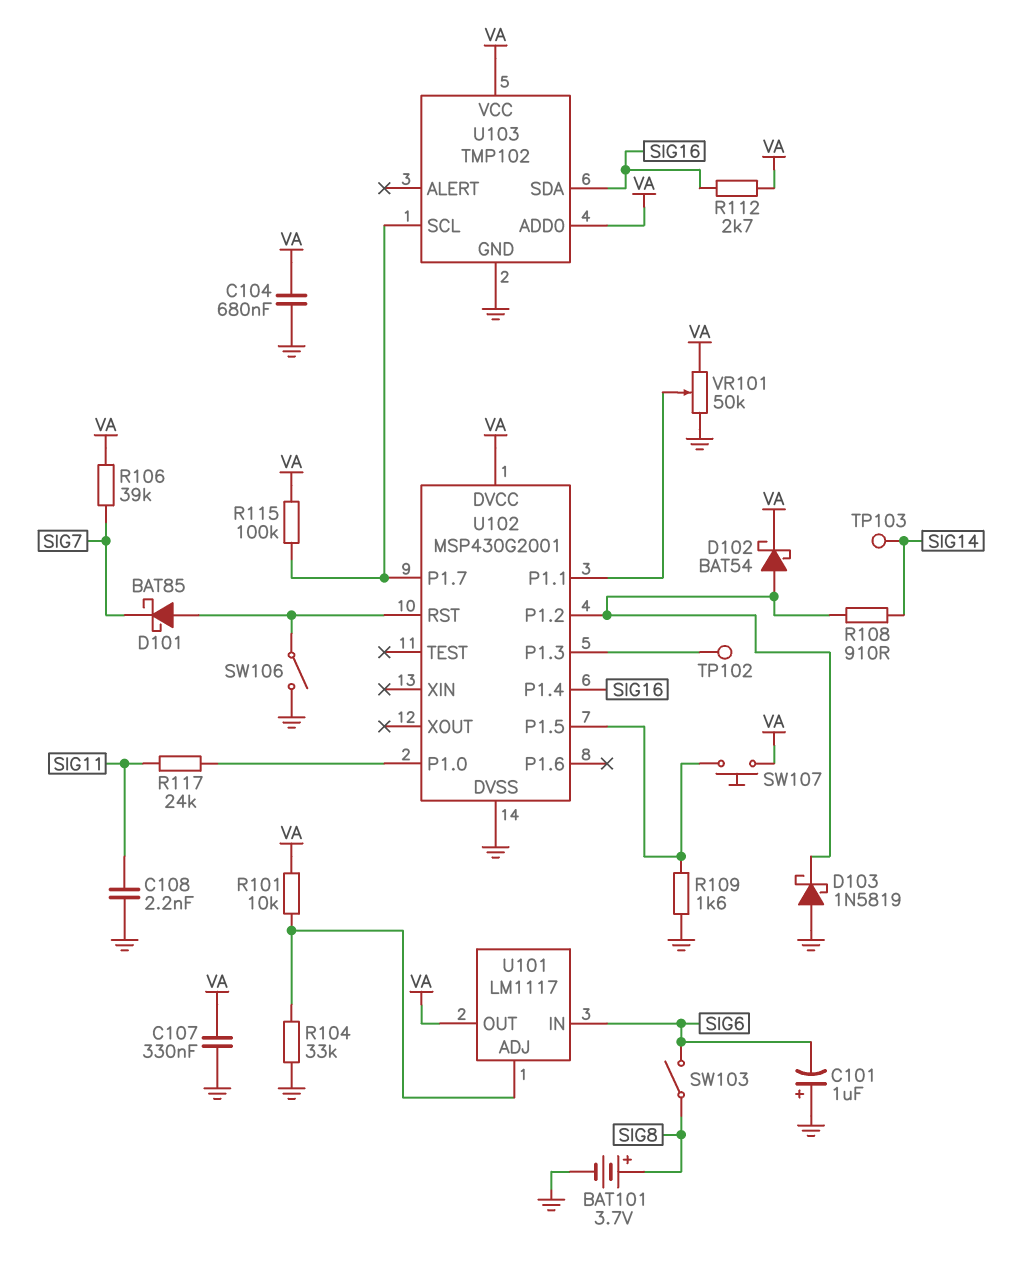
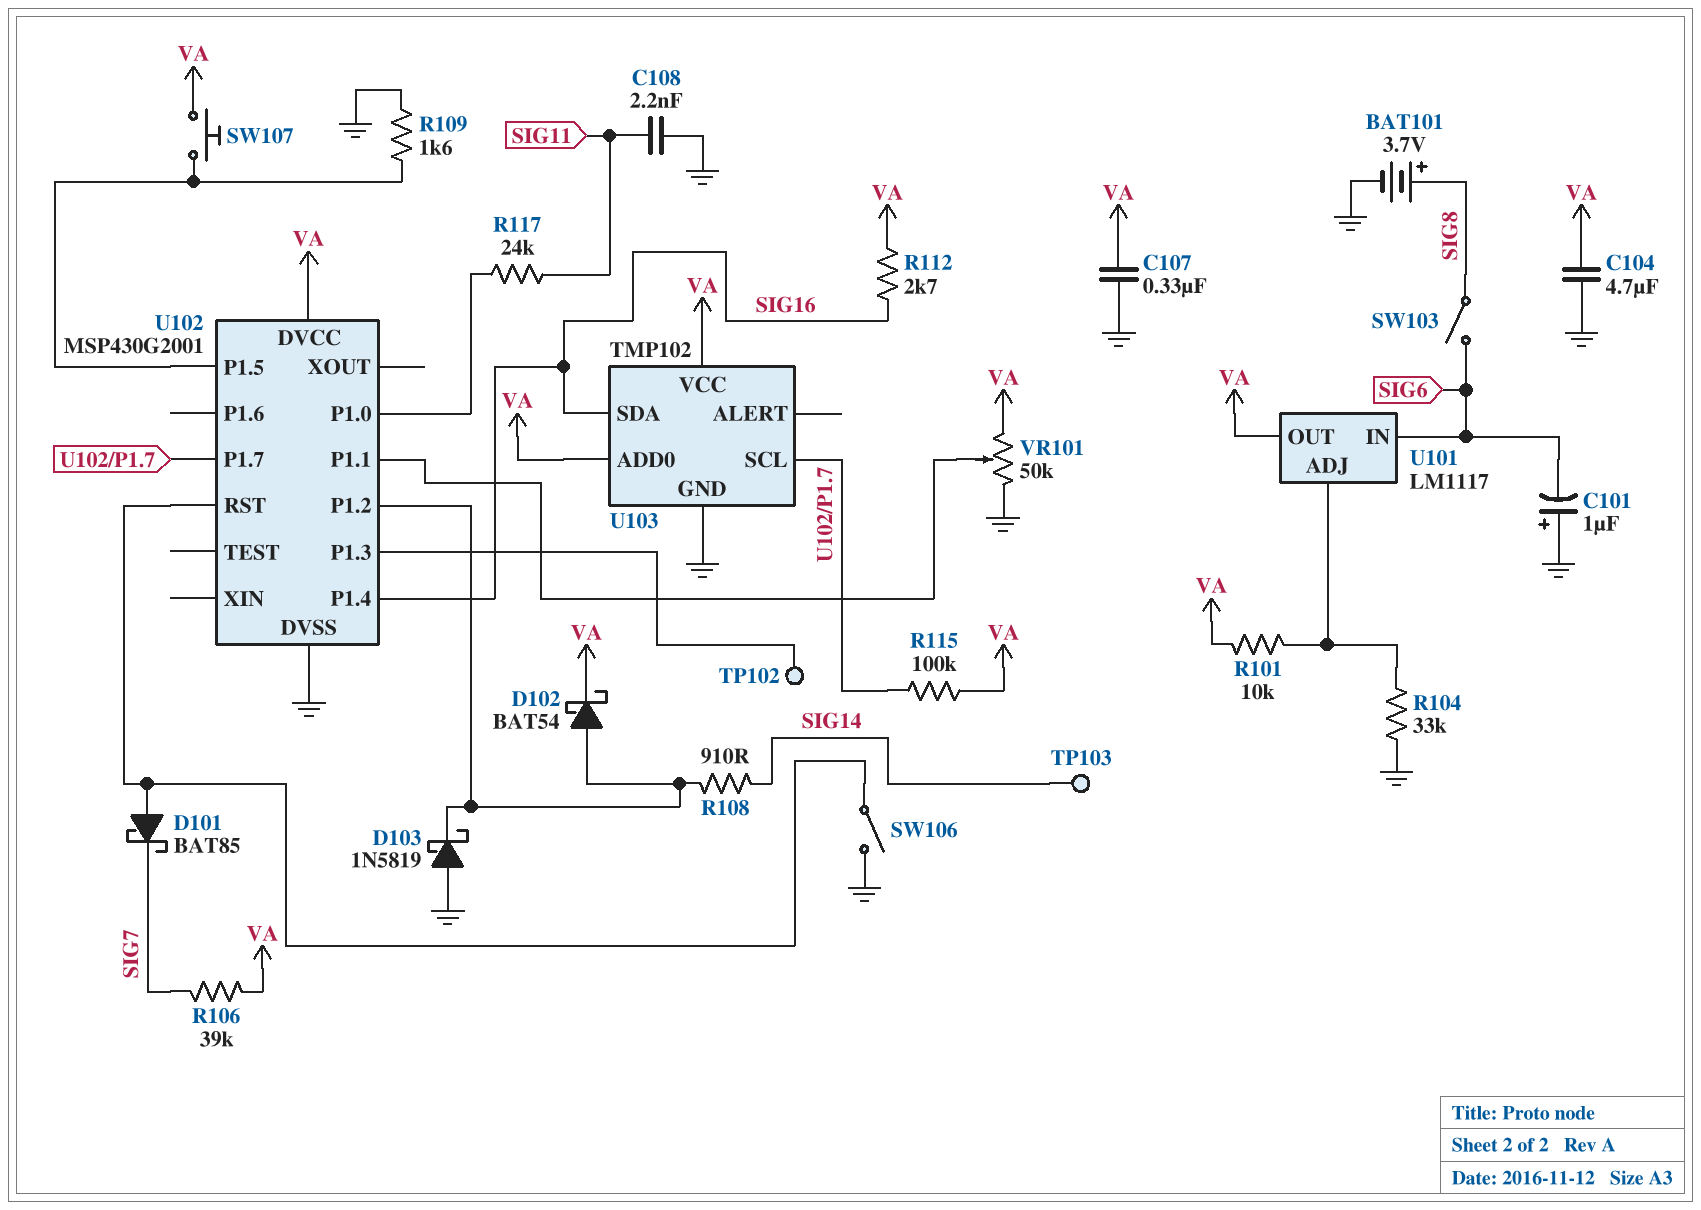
C104: 680nF (GND, VA) -> 4.7uF (GND, VA)

